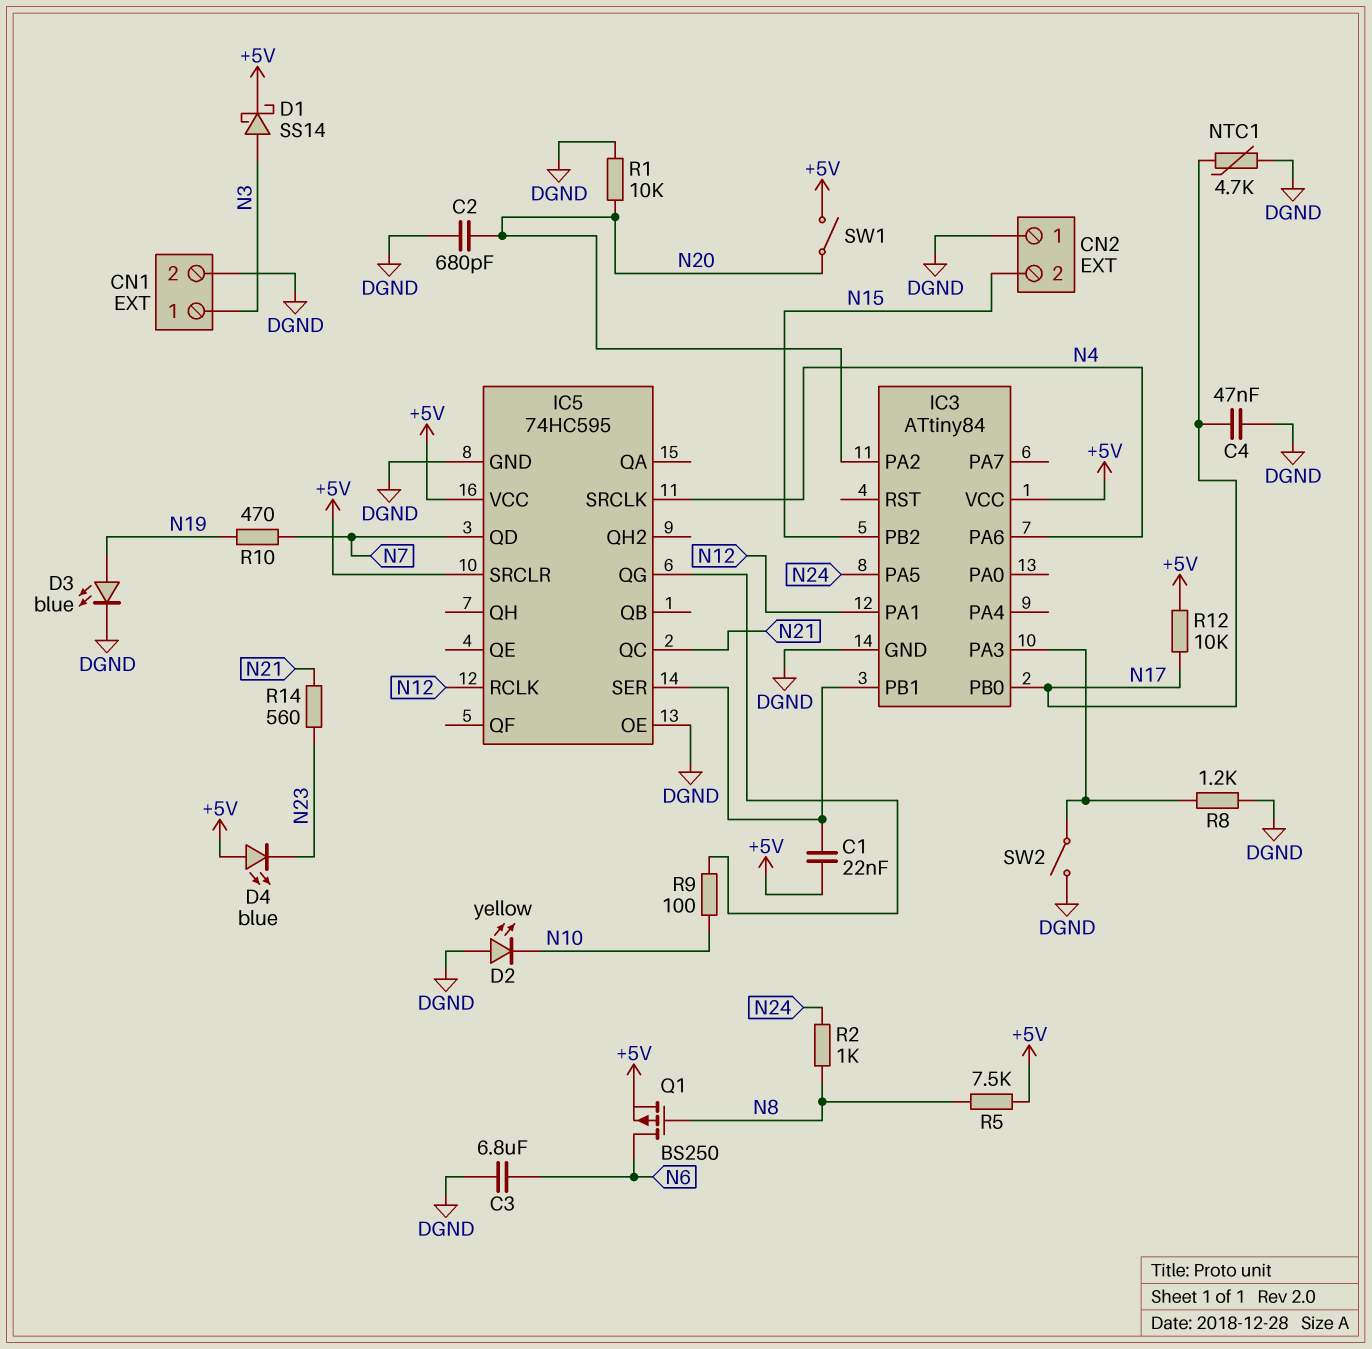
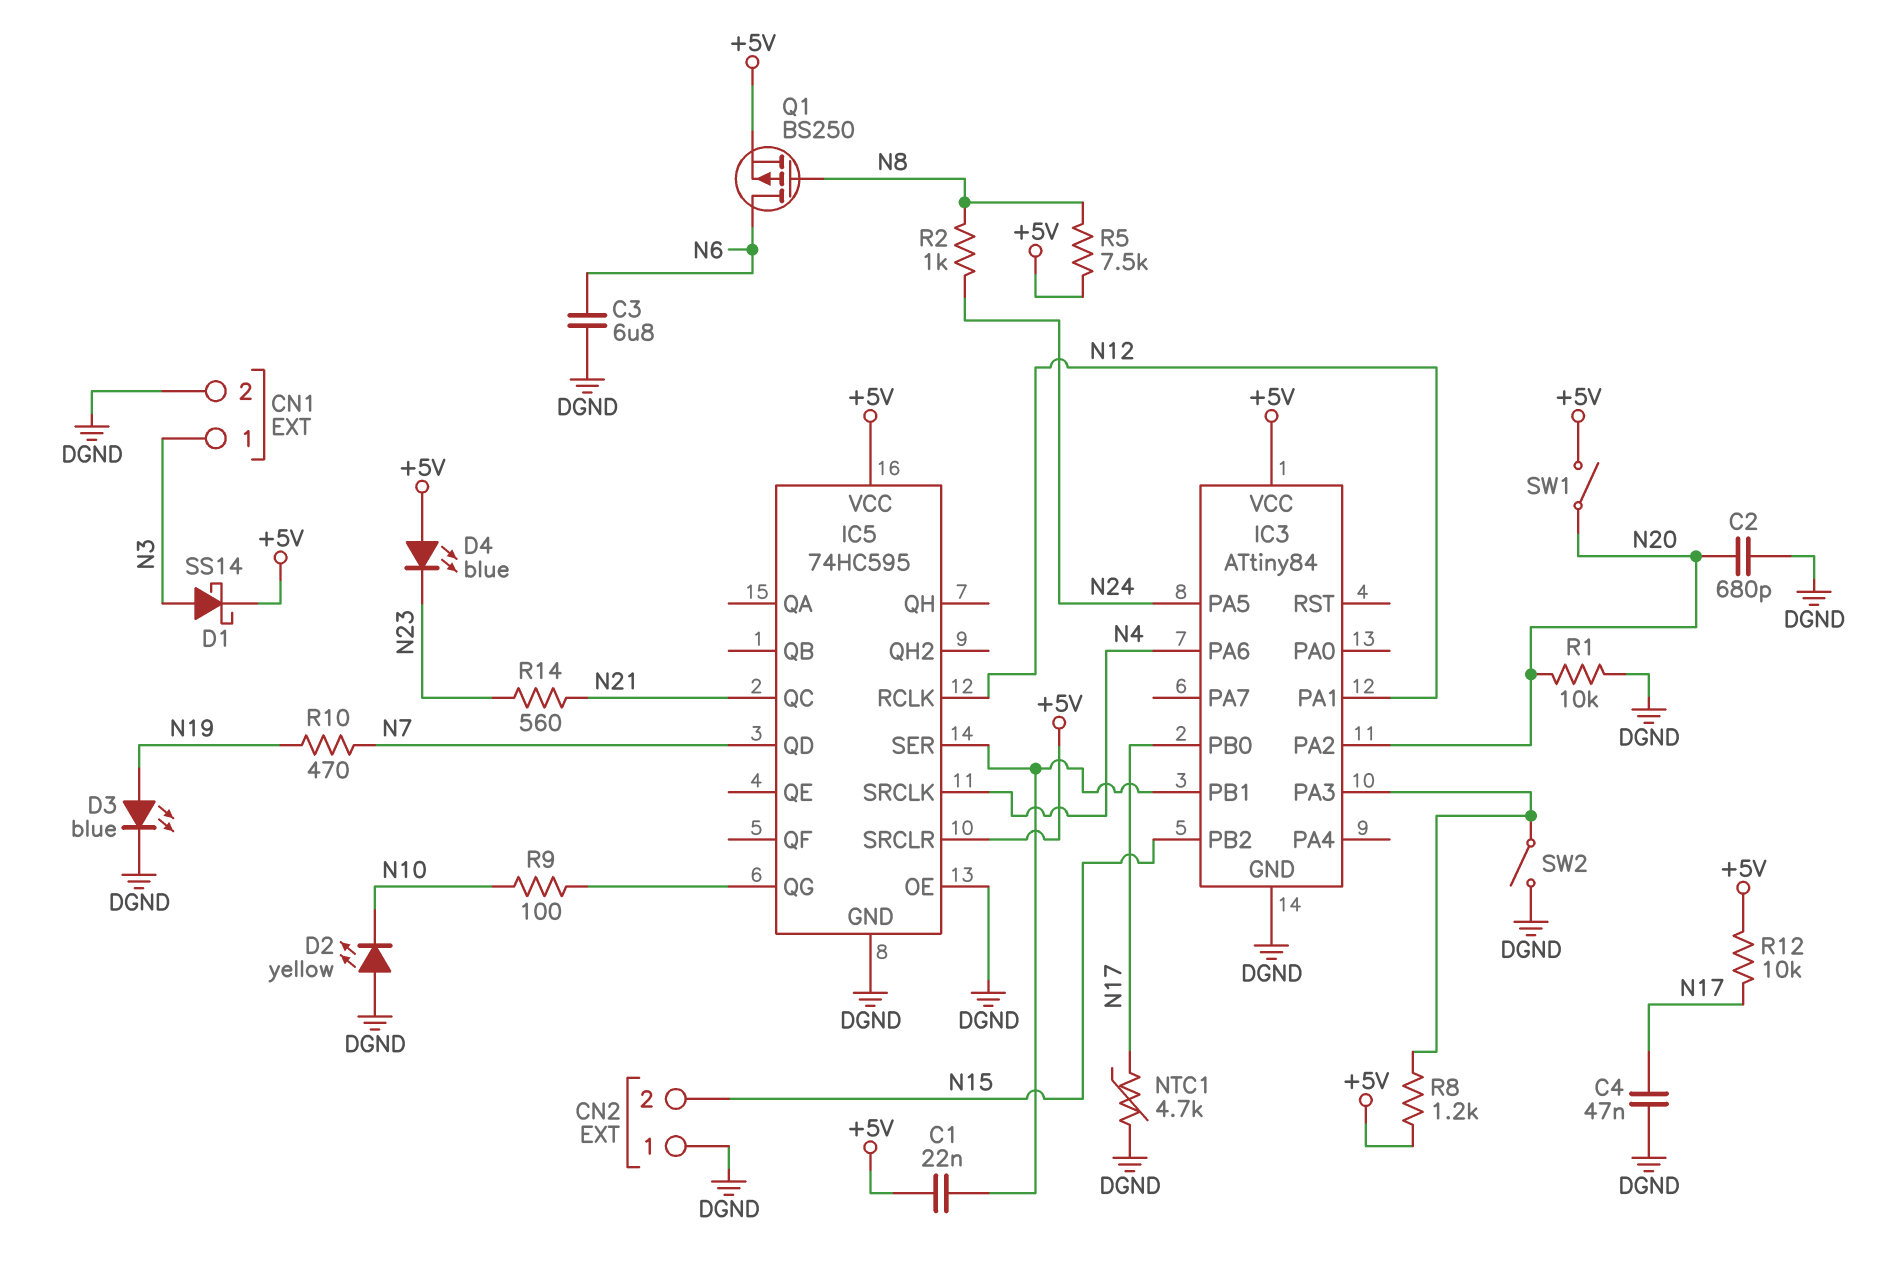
R8: 1.2k (DGND, IC3/PA3) -> 1.2k (+5V, IC3/PA3)

